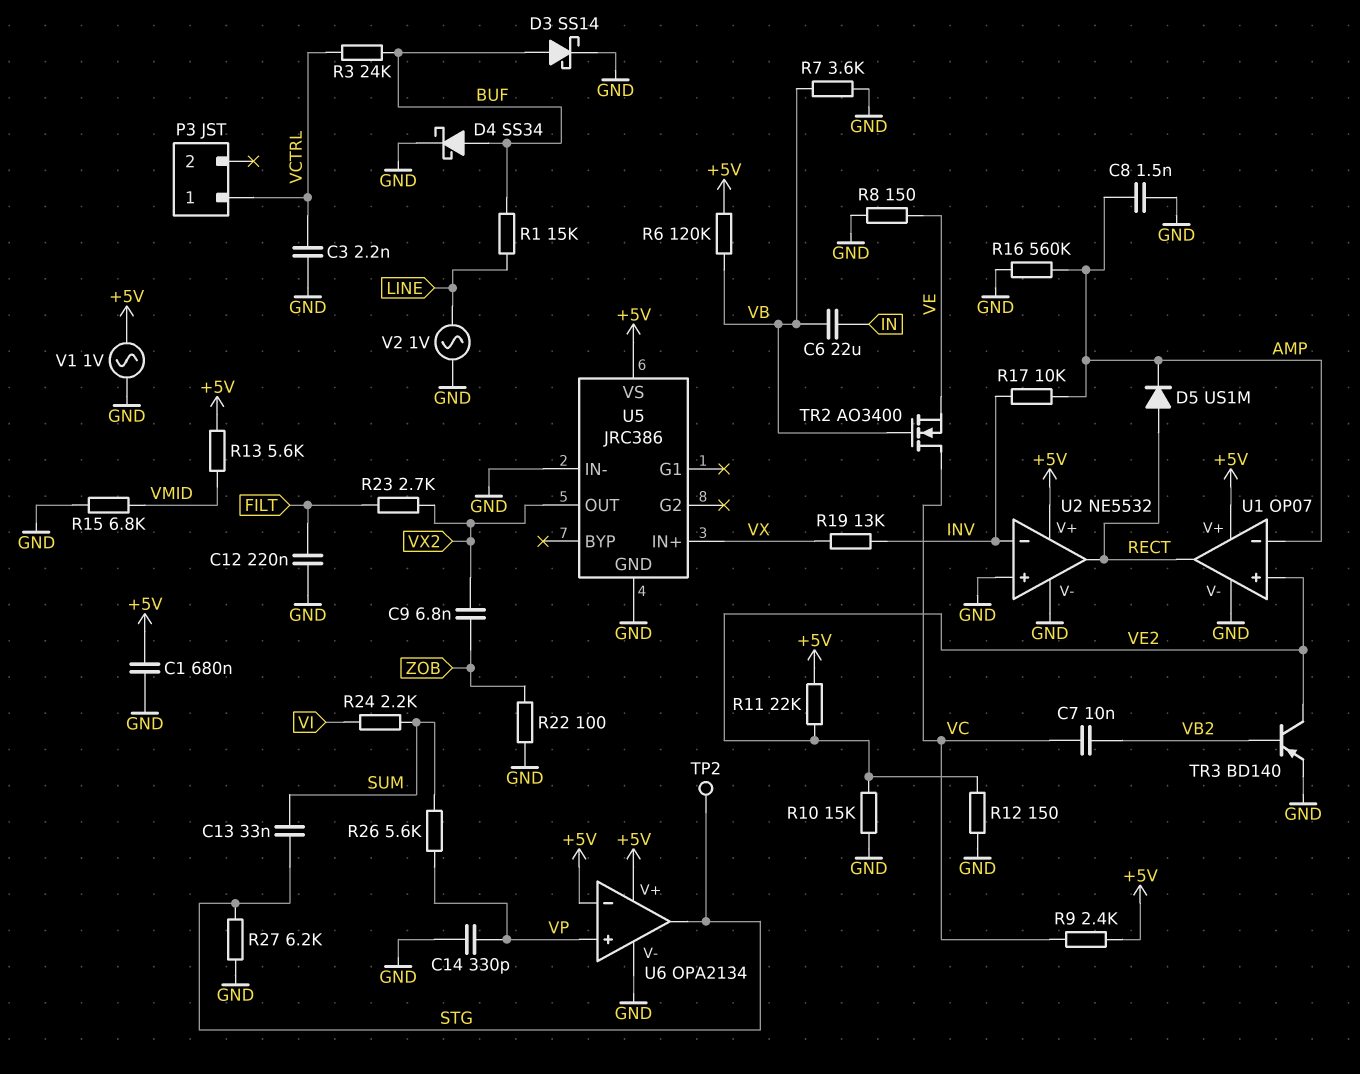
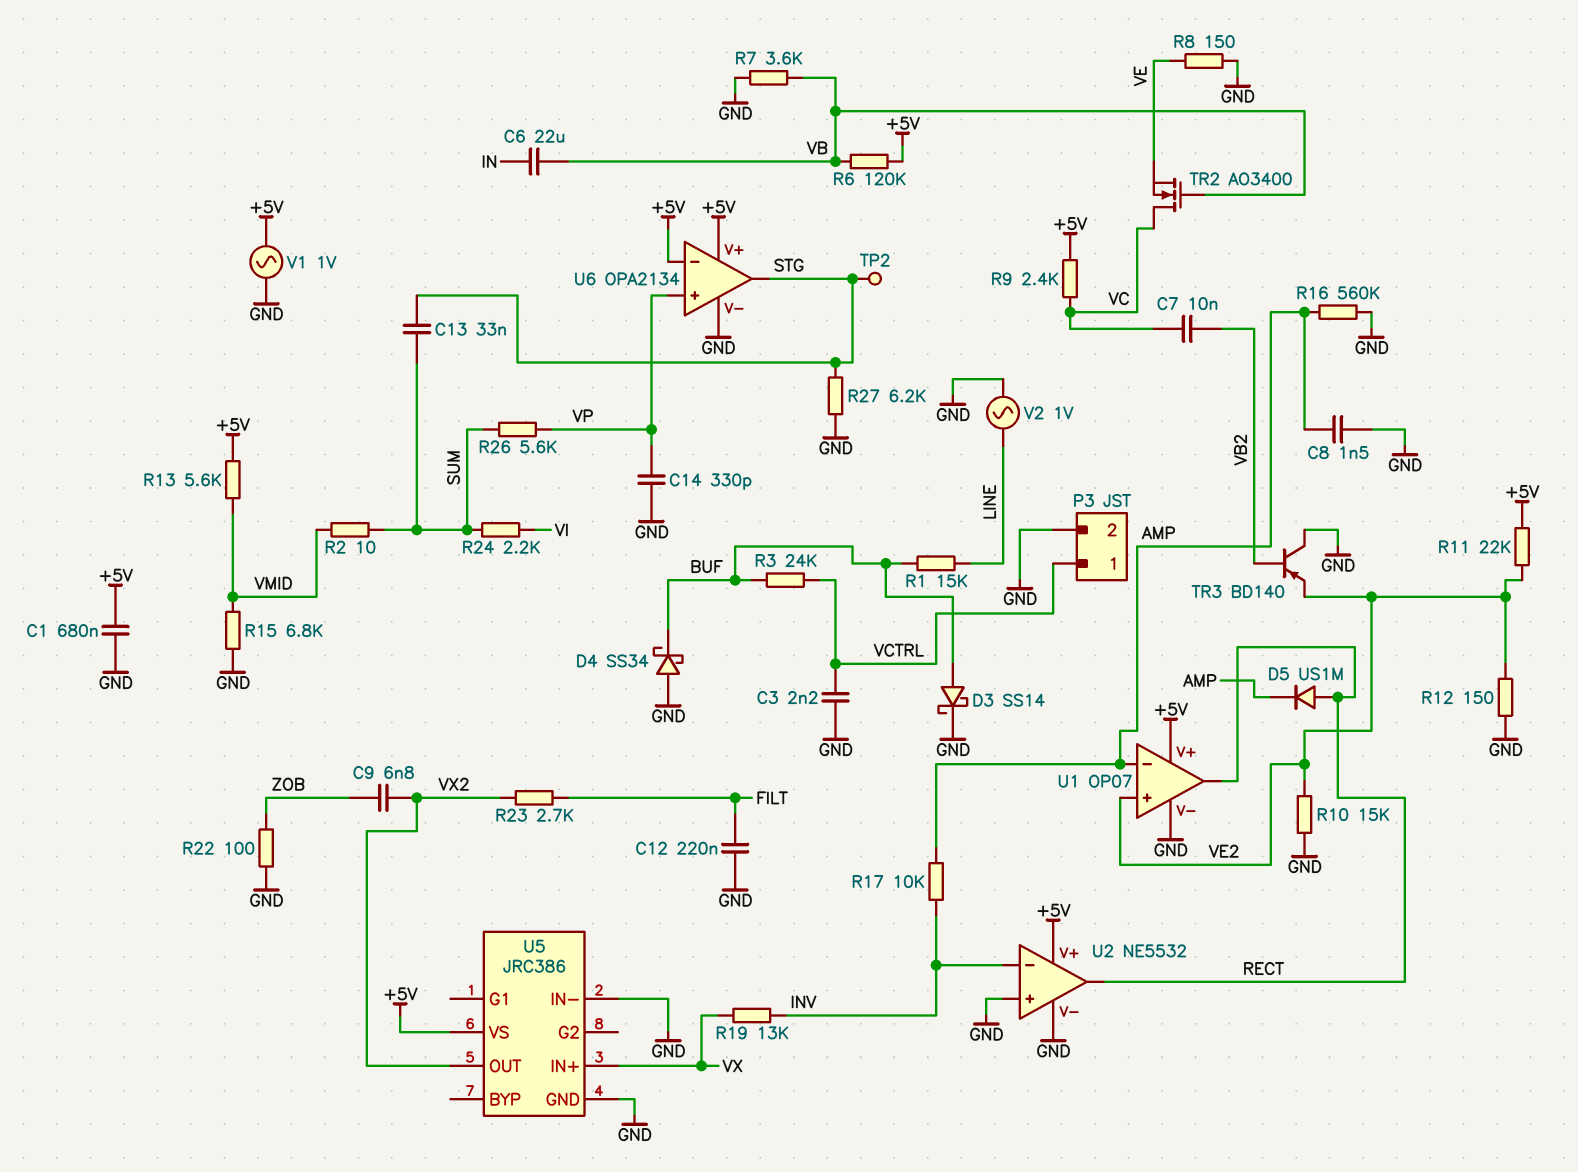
D4: schottky SS34 (A BUF, K GND) -> schottky SS34 (A GND, K BUF)
P3 pin 2: none -> GND
R2: none -> 10 (SUM, VMID)
TR3: PNP BD140 (B VB2, C VE2, E GND) -> PNP BD140 (B VB2, C GND, E VE2)

